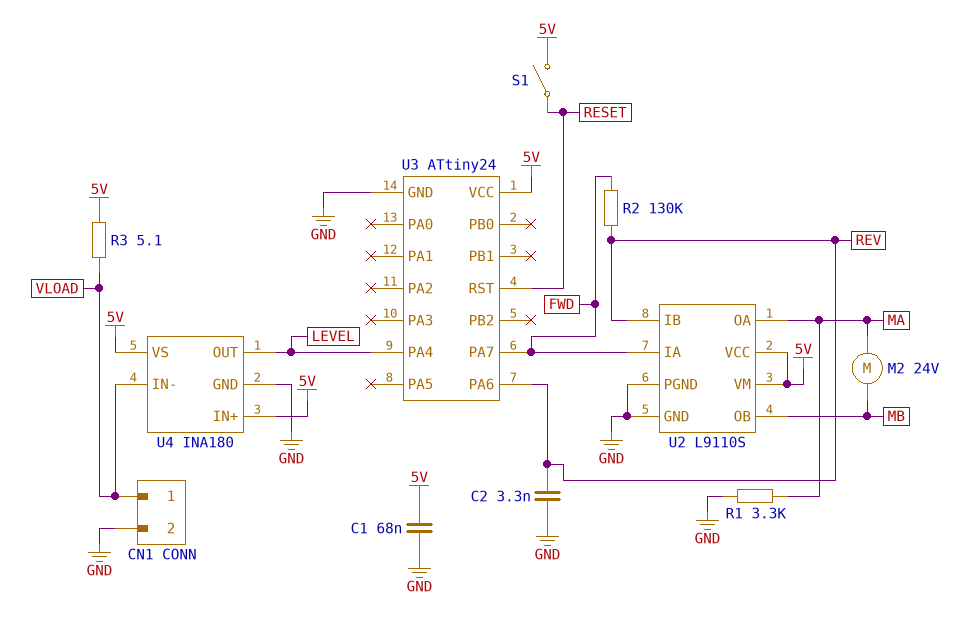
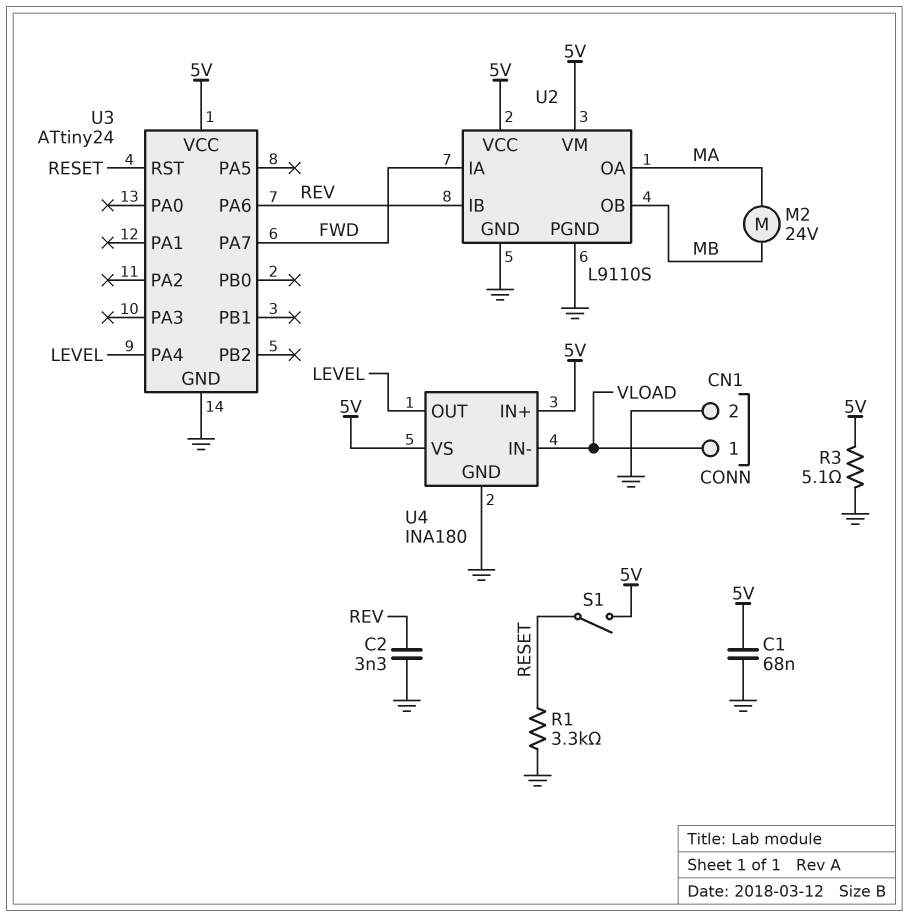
R1: 3.3k (GND, MA) -> 3.3k (GND, RESET)
R2: 130k (FWD, REV) -> none
R3: 5.1 (5V, VLOAD) -> 5.1 (5V, GND)

